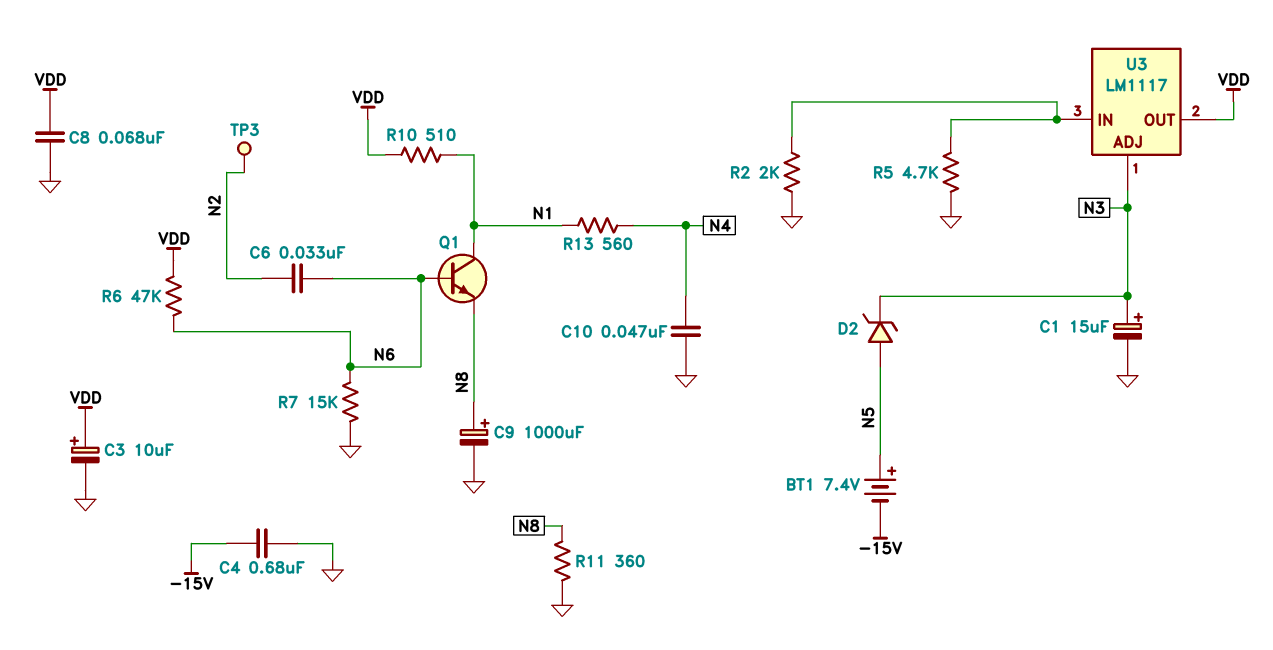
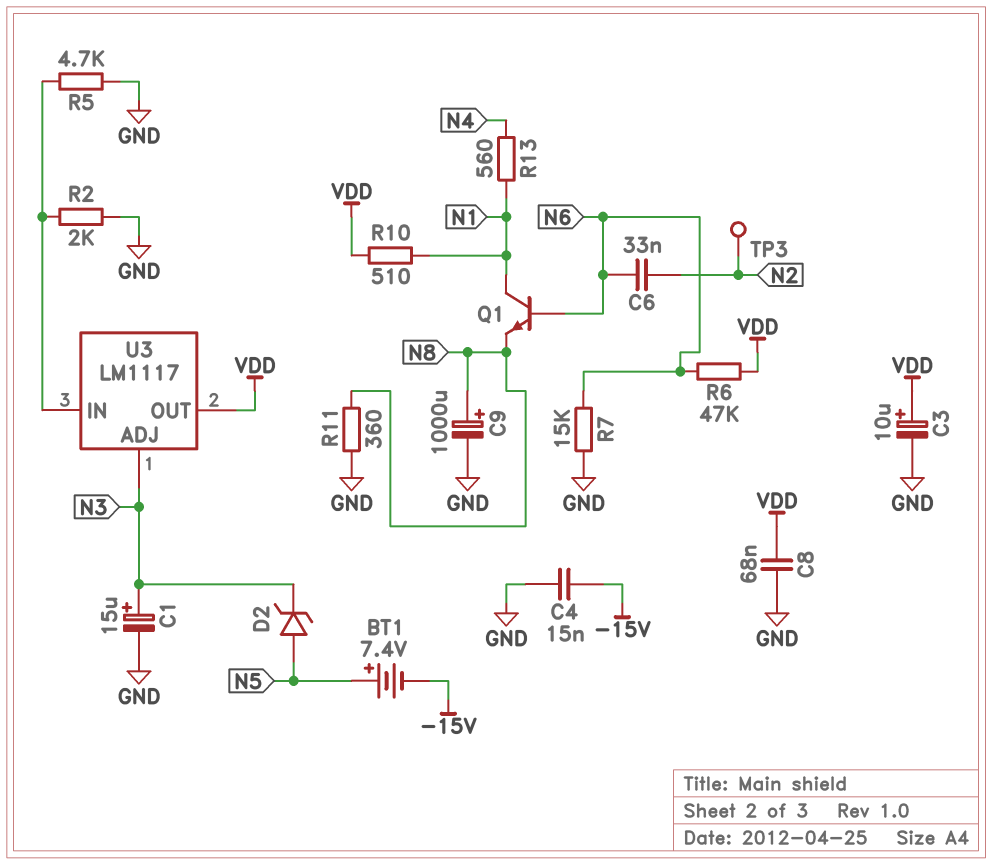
C4: 680nF (-15V, GND) -> 15nF (-15V, GND)
C10: 47nF (GND, N4) -> none

